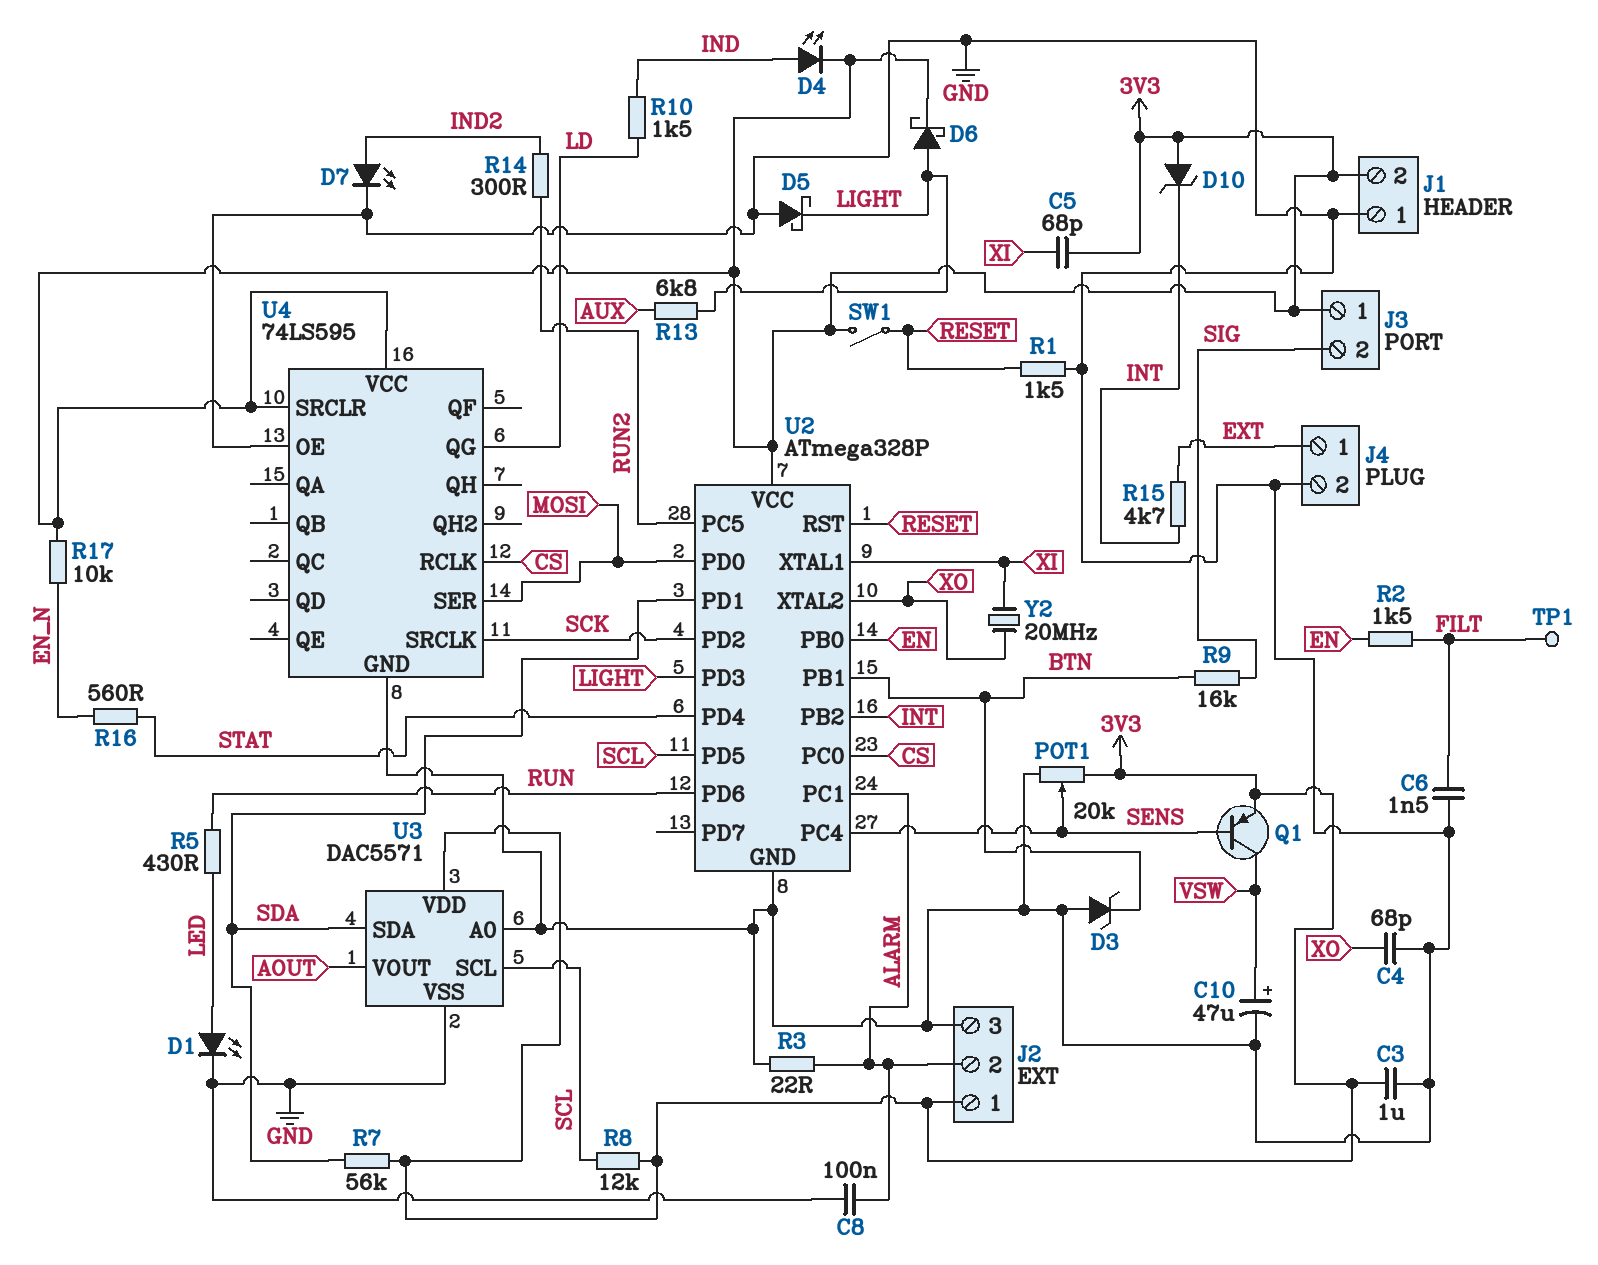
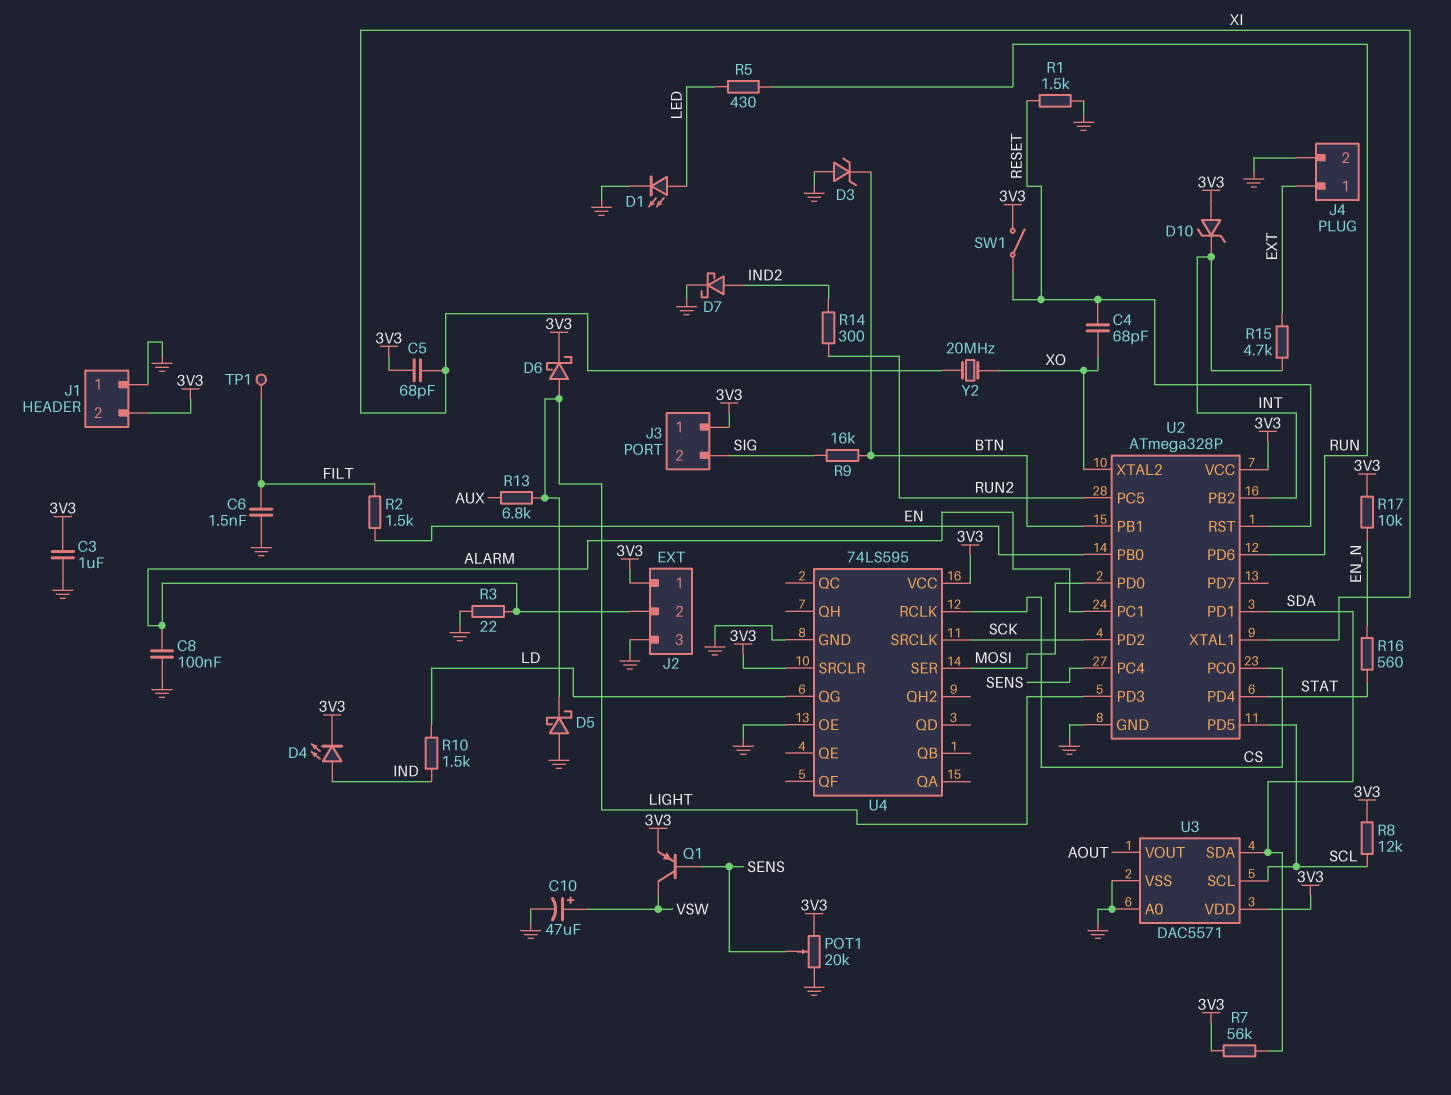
C4: 68pF (GND, XO) -> 68pF (RESET, XO)
D7: LED (A IND2, K GND) -> schottky (A IND2, K GND)

